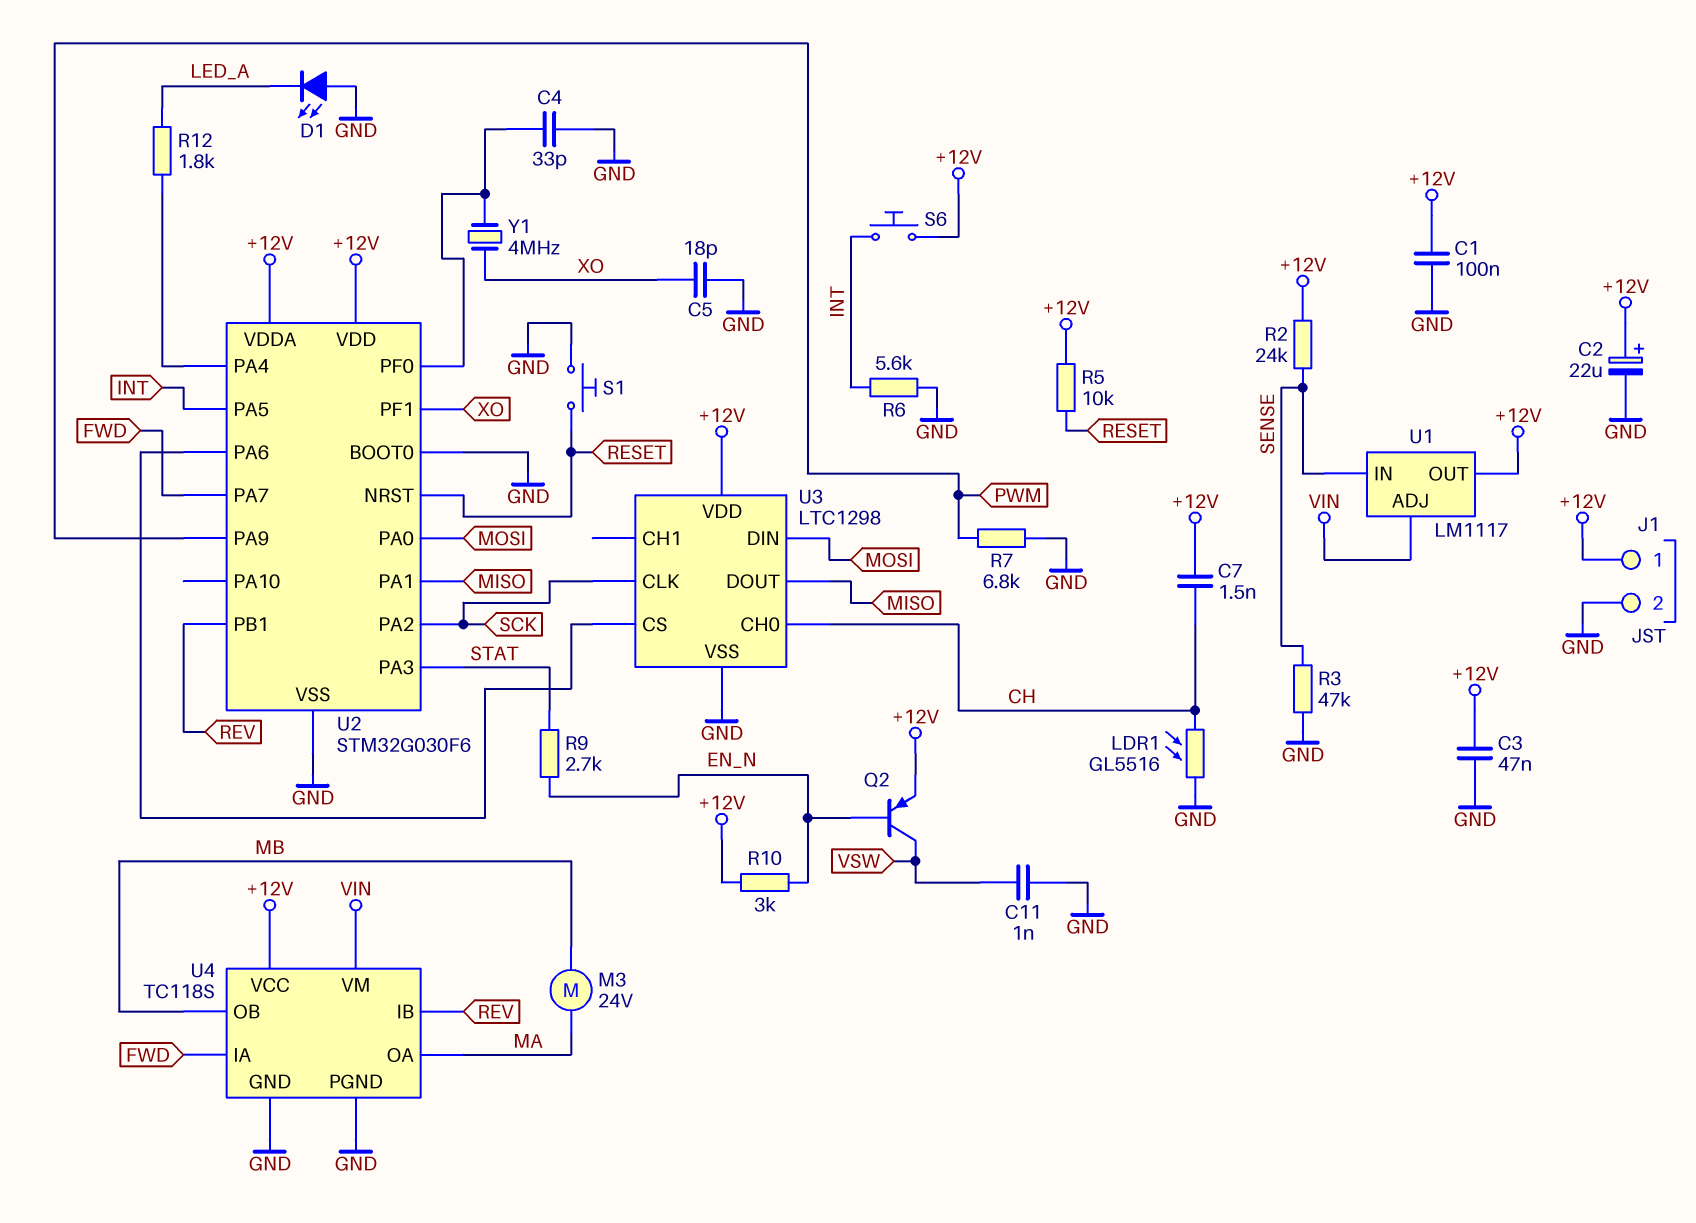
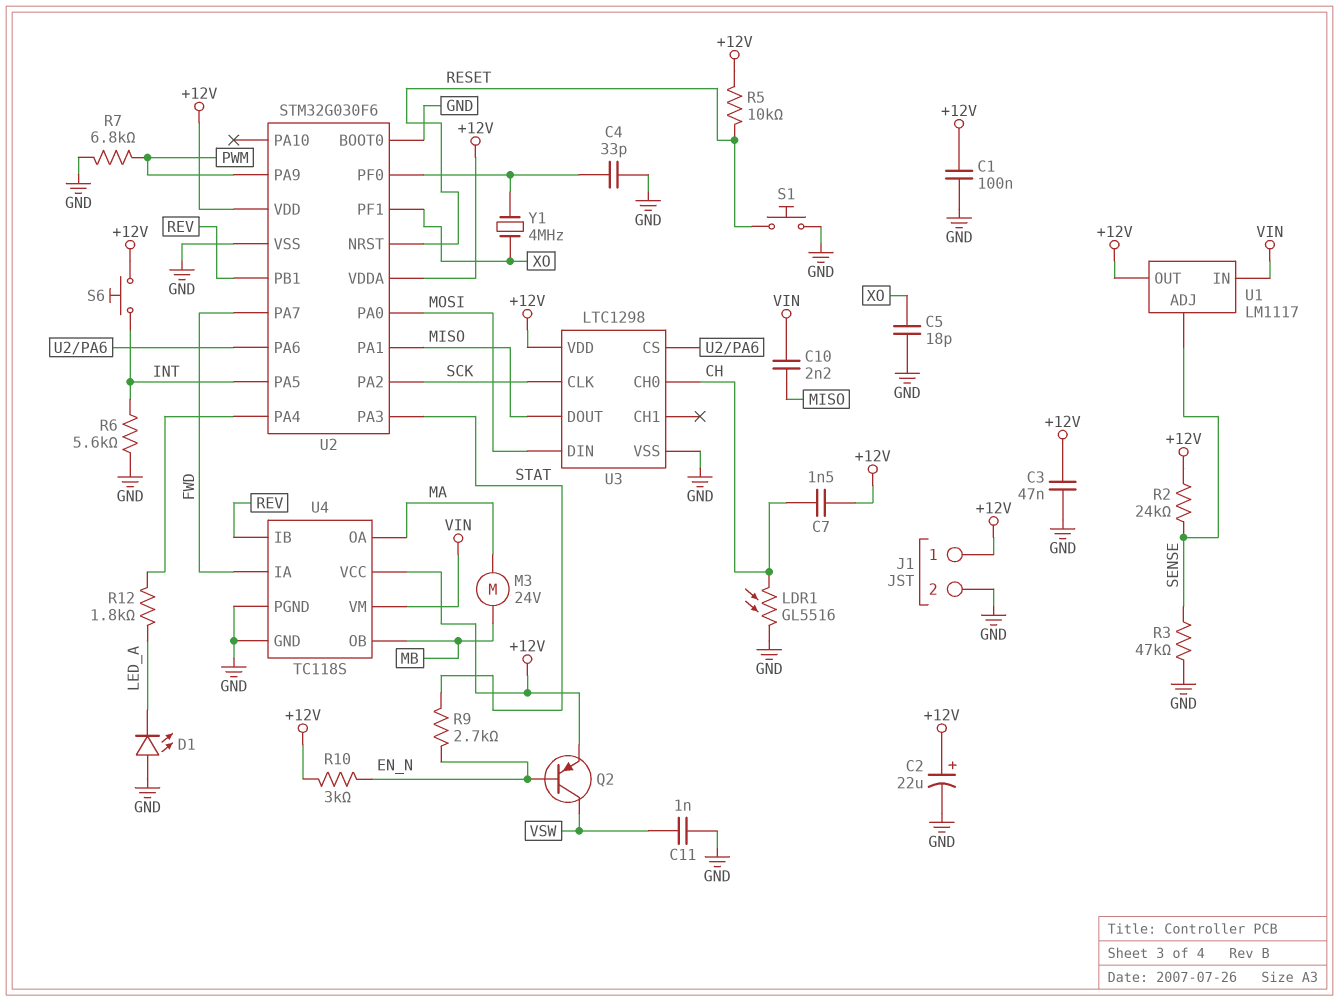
C10: none -> 2.2nF (MISO, VIN)
U1 pin ADJ: VIN -> SENSE
U1 pin IN: SENSE -> VIN

